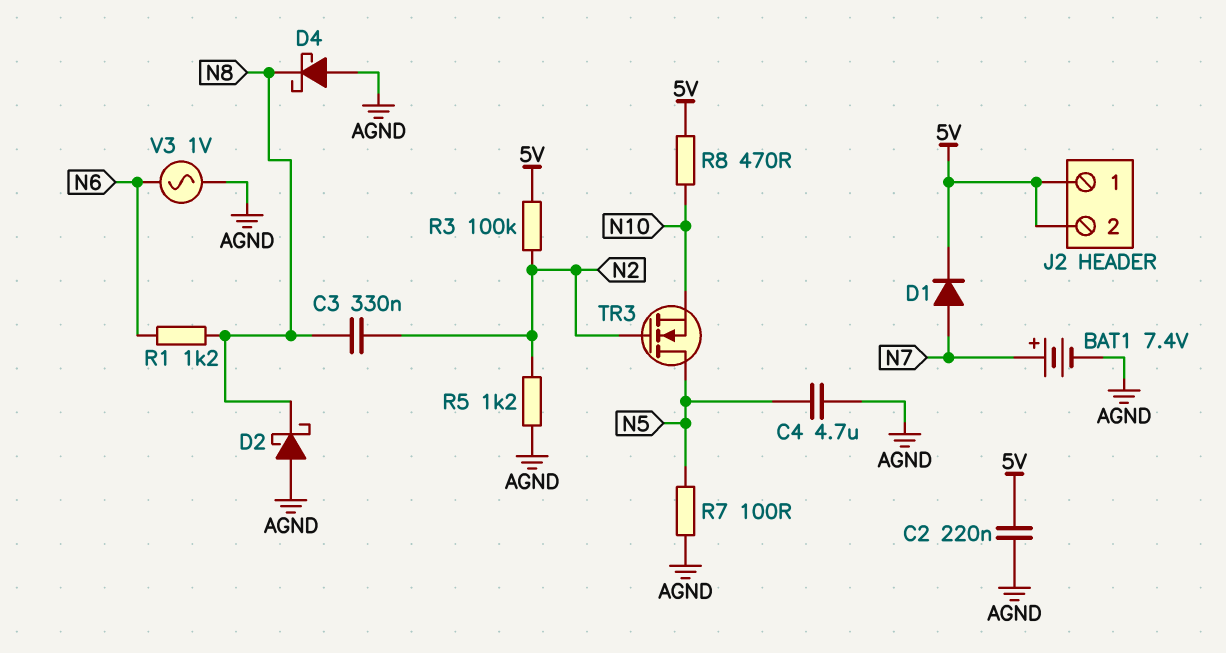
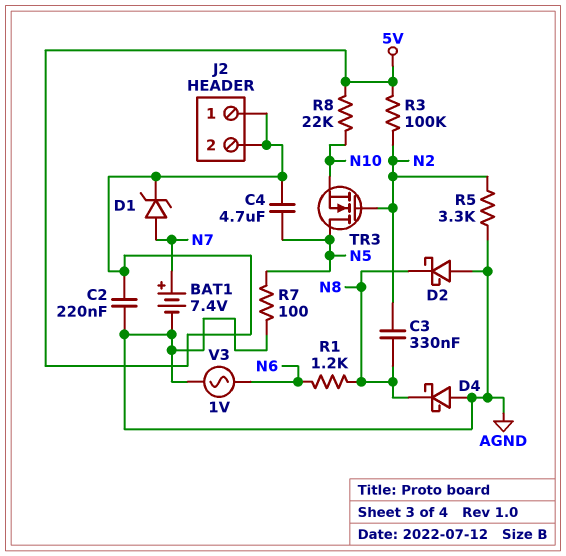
C4: 4.7uF (AGND, N5) -> 4.7uF (5V, N5)
D1: diode (A N7, K 5V) -> zener (A N7, K 5V)
R5: 1.2k (AGND, N2) -> 3.3k (AGND, N2)
R8: 470 (5V, N10) -> 22k (5V, N10)

